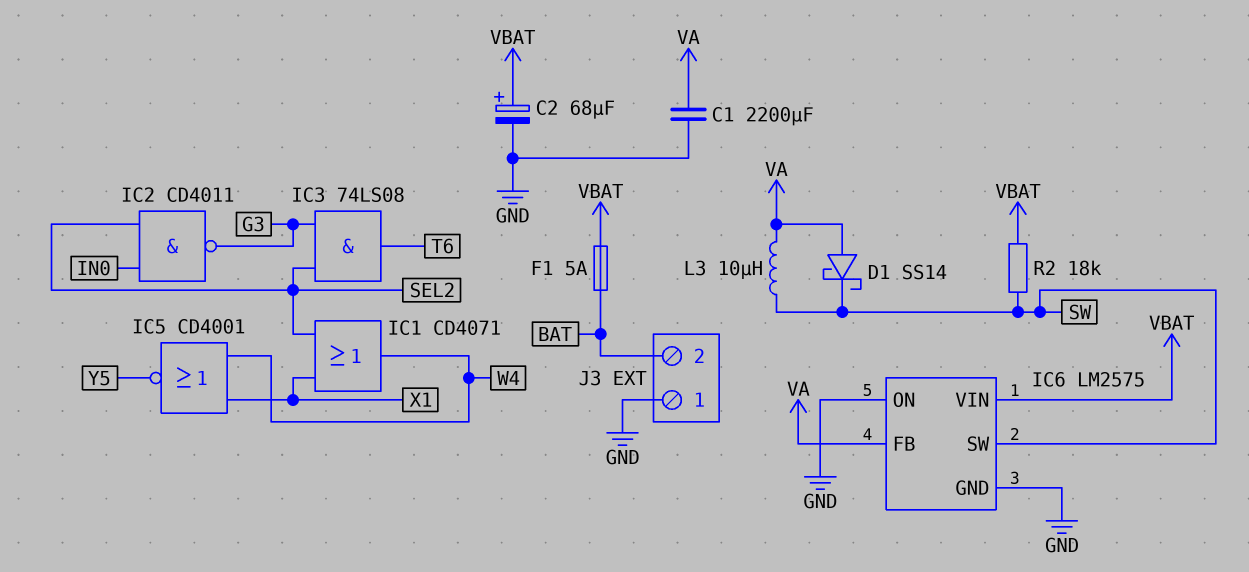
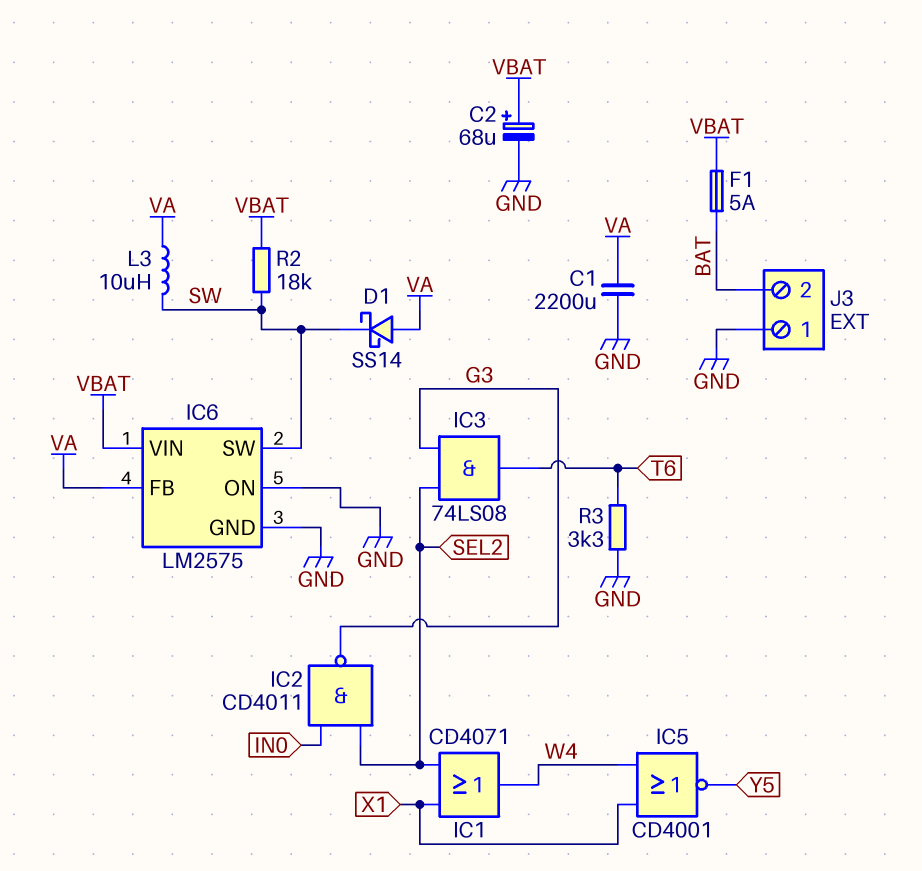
R3: none -> 3.3k (GND, T6)

